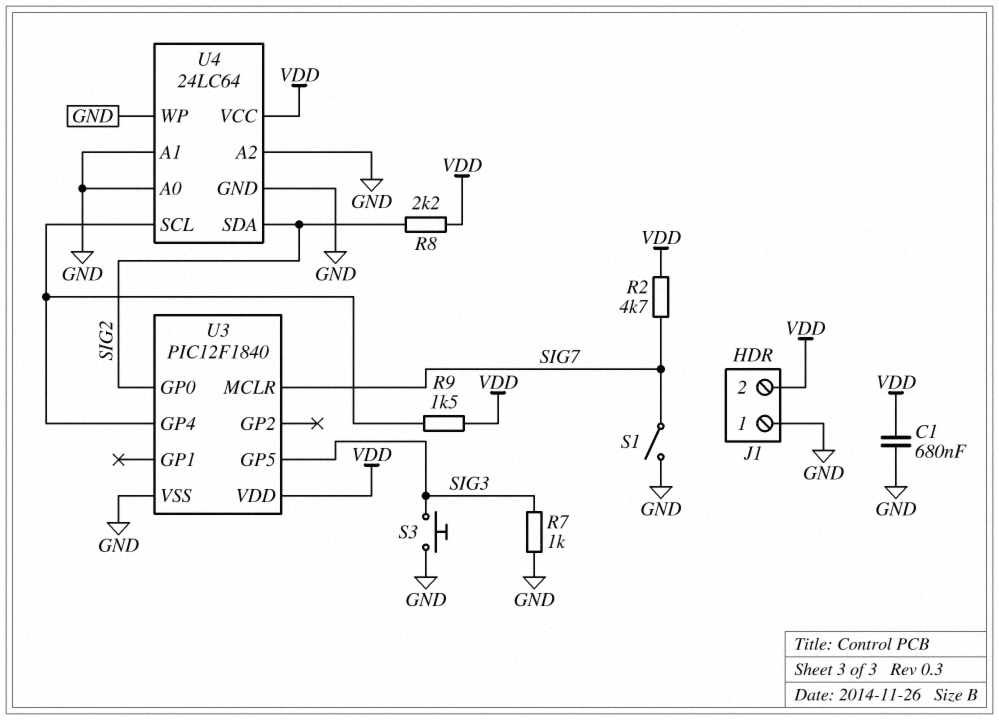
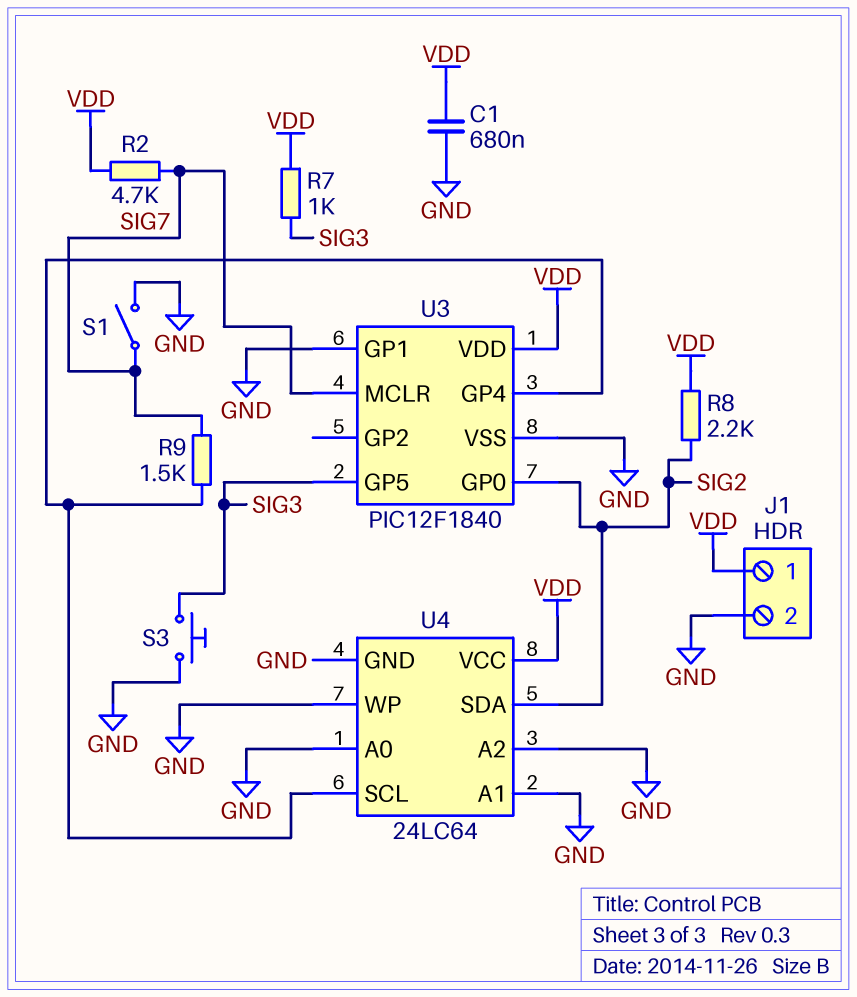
J1 pin 1: GND -> VDD
J1 pin 2: VDD -> GND
R7: 1k (GND, SIG3) -> 1k (SIG3, VDD)
R9: 1.5k (U3/GP4, VDD) -> 1.5k (SIG7, U3/GP4)
U3 pin GP1: none -> GND

